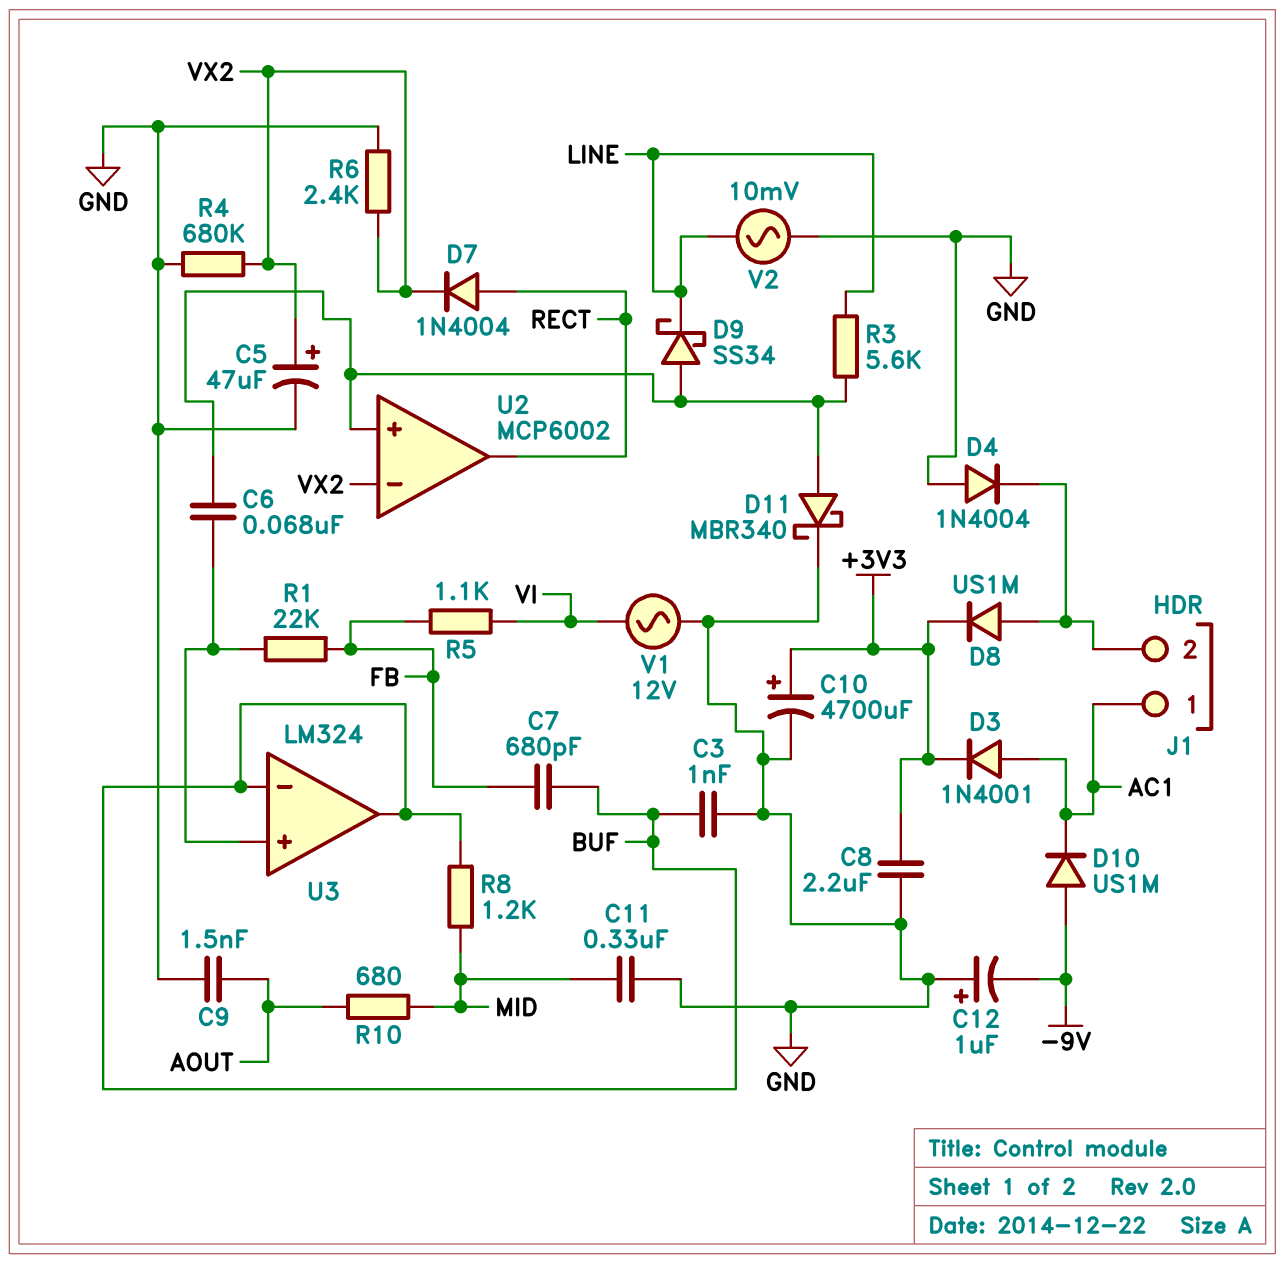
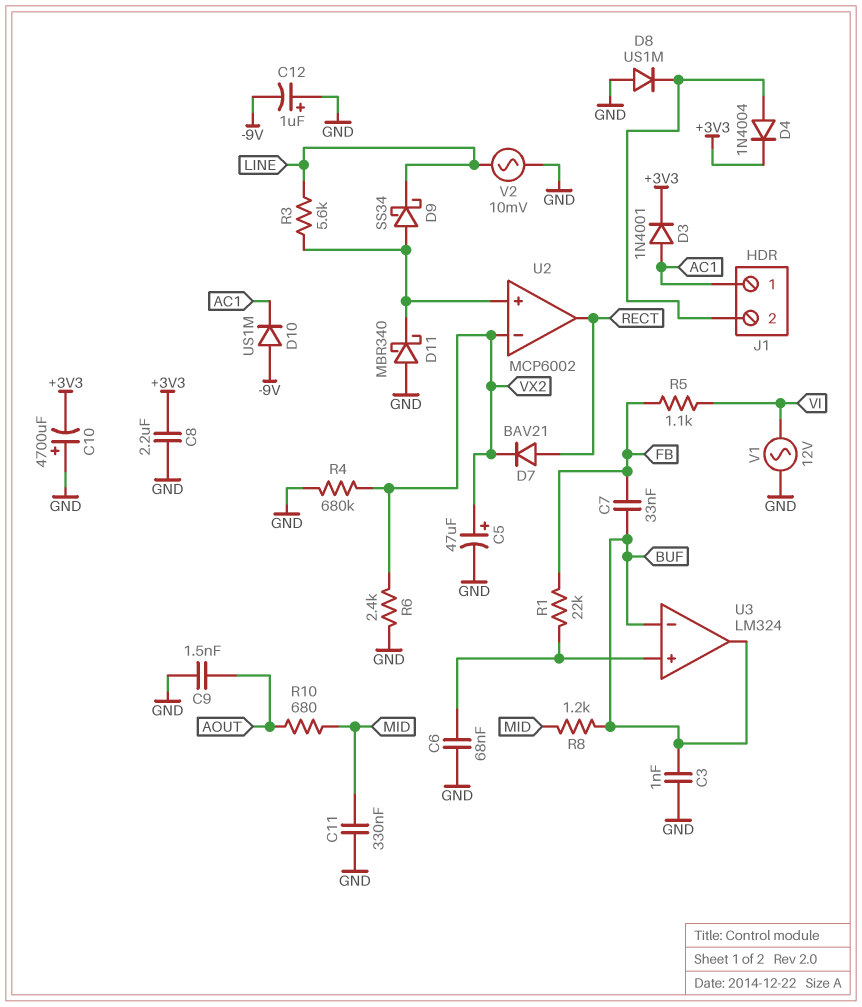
C6: 68nF (U2/in+, U3/in+) -> 68nF (GND, U3/in+)
C7: 680pF (BUF, FB) -> 33nF (BUF, FB)
C10: 4700uF (plus +3V3, minus GND) -> 4700uF (plus GND, minus +3V3)
D4: diode 1N4004 (A GND, K J1/2) -> diode 1N4004 (A J1/2, K +3V3)
D7: diode 1N4004 (A RECT, K VX2) -> diode BAV21 (A RECT, K VX2)
D8: diode US1M (A J1/2, K +3V3) -> diode US1M (A GND, K J1/2)
D11: schottky MBR340 (A U2/in+, K GND) -> schottky MBR340 (A GND, K U2/in+)

